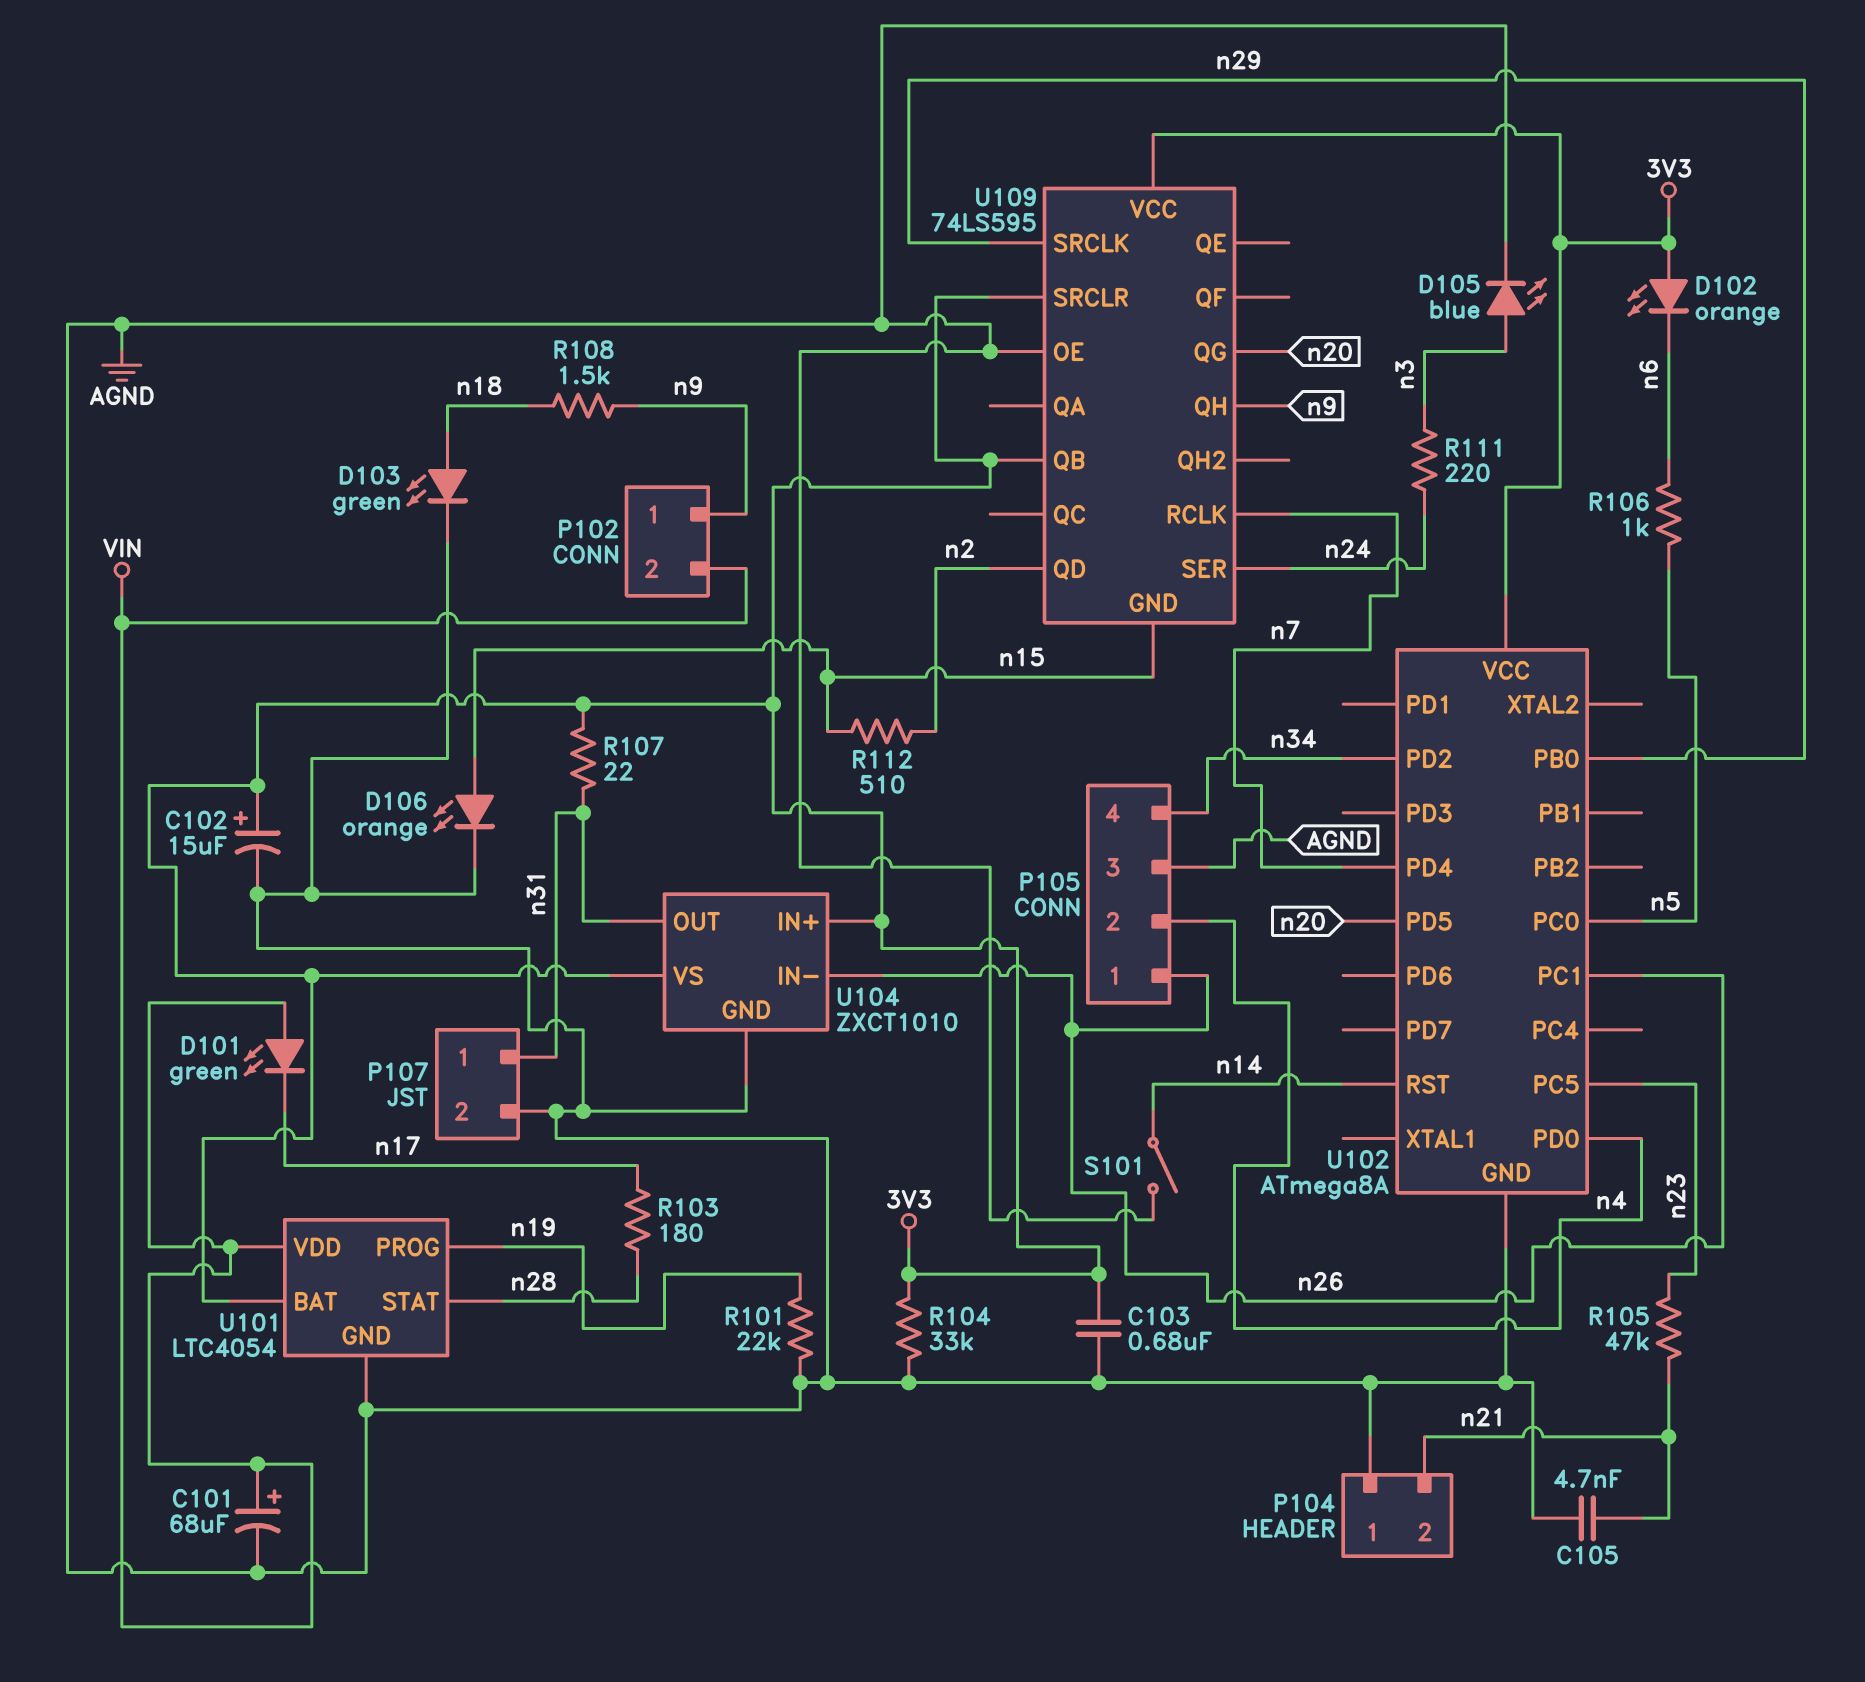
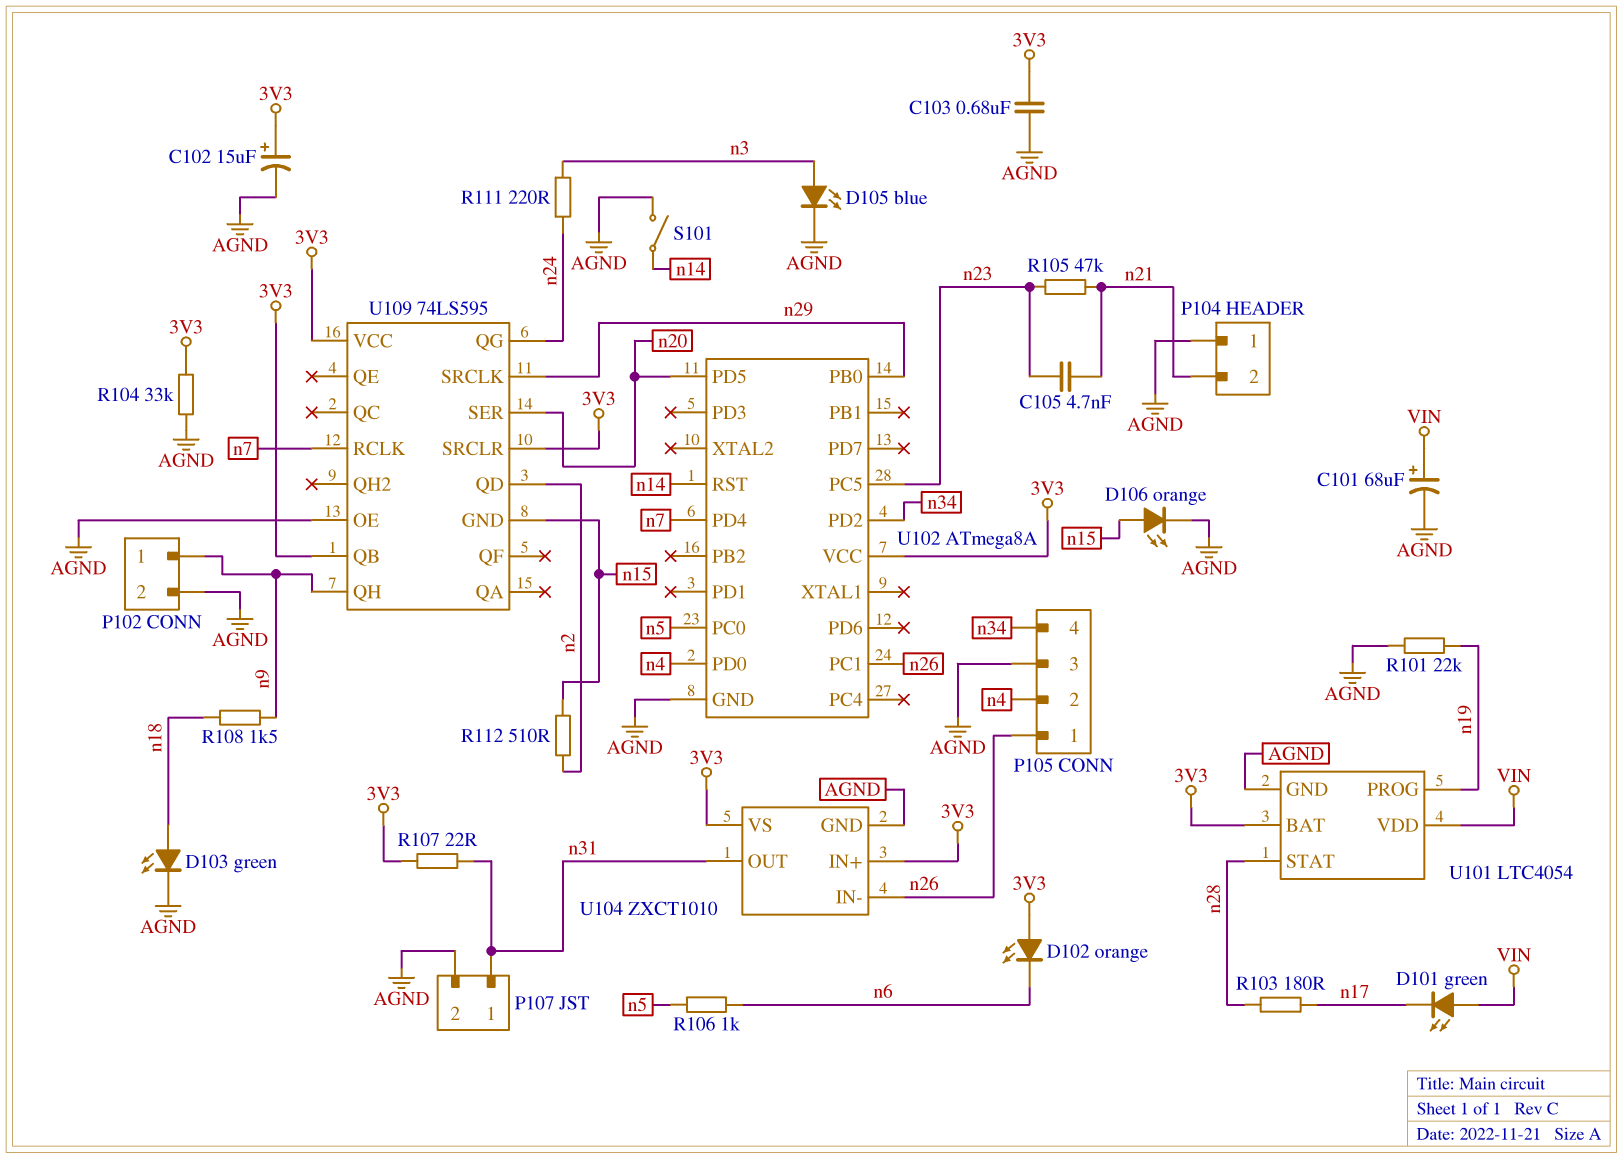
C105: 4.7nF (AGND, n21) -> 4.7nF (n21, n23)
P102 pin 2: VIN -> AGND
U109 pin QG: n20 -> n24
U109 pin SER: n24 -> n20

